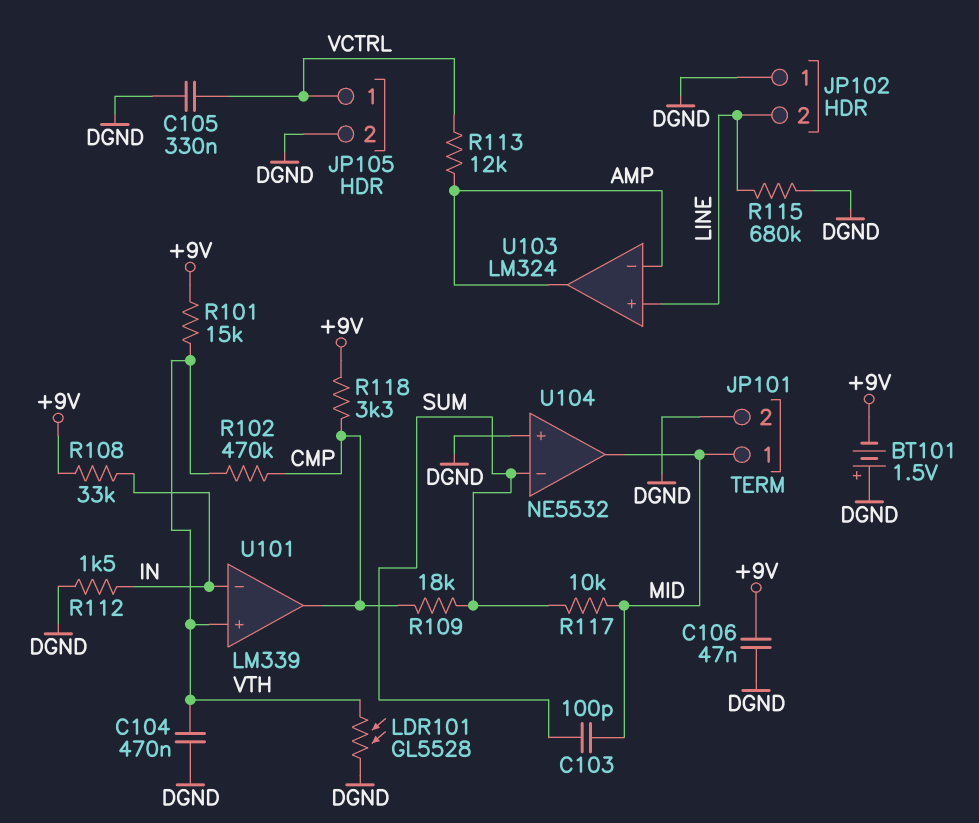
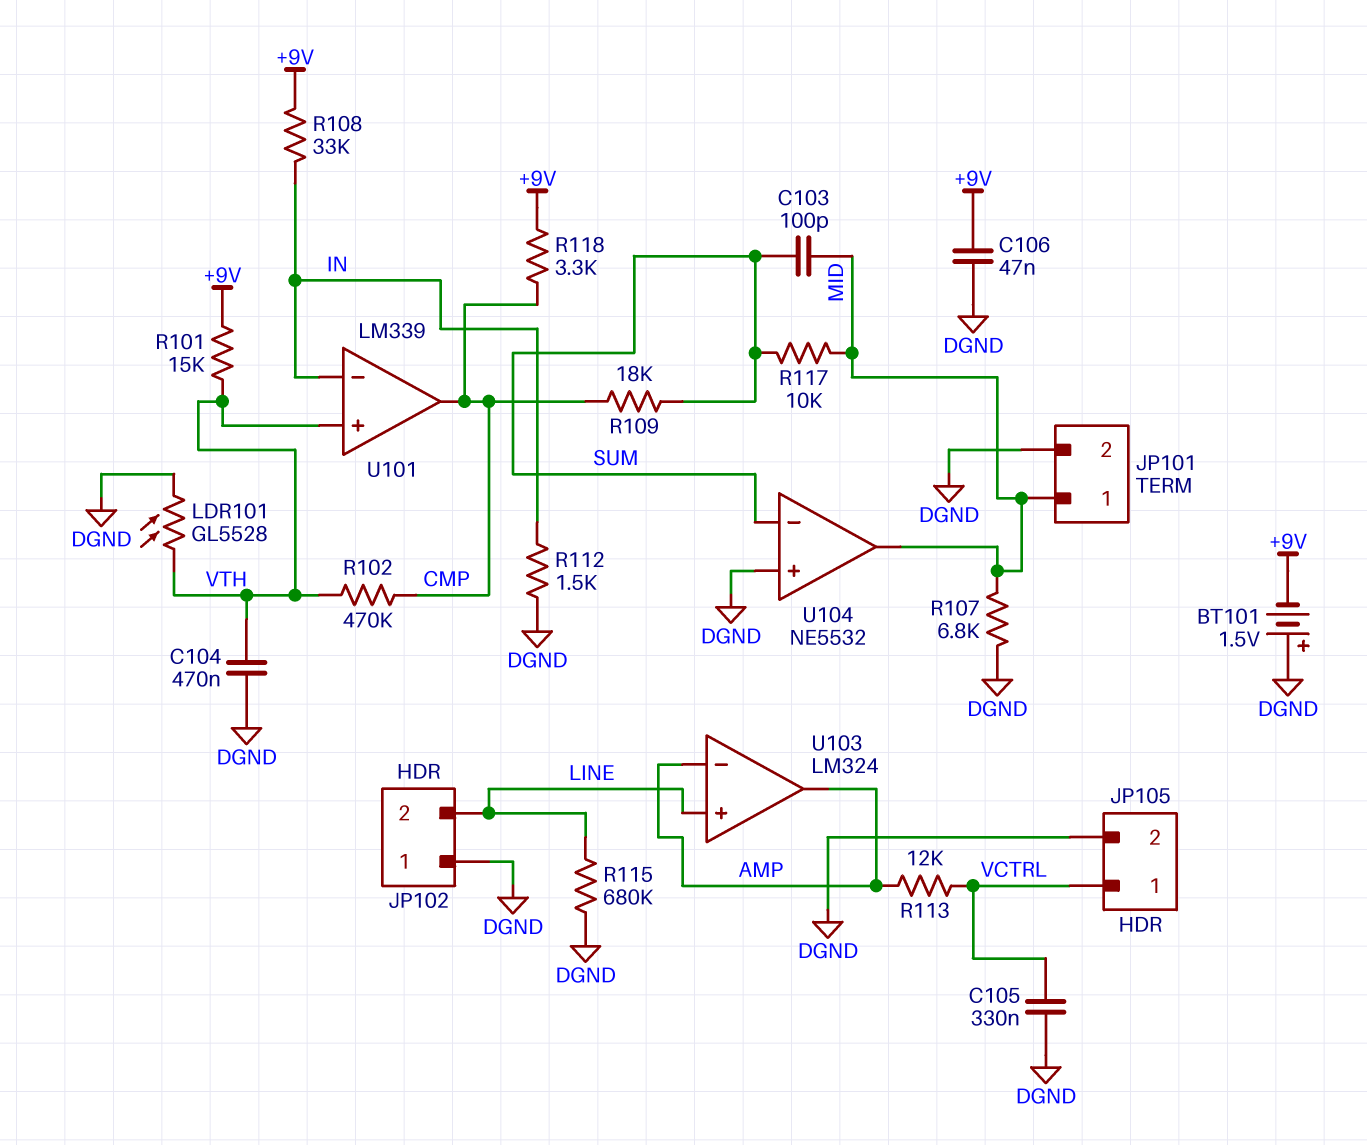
R107: none -> 6.8k (DGND, MID)

